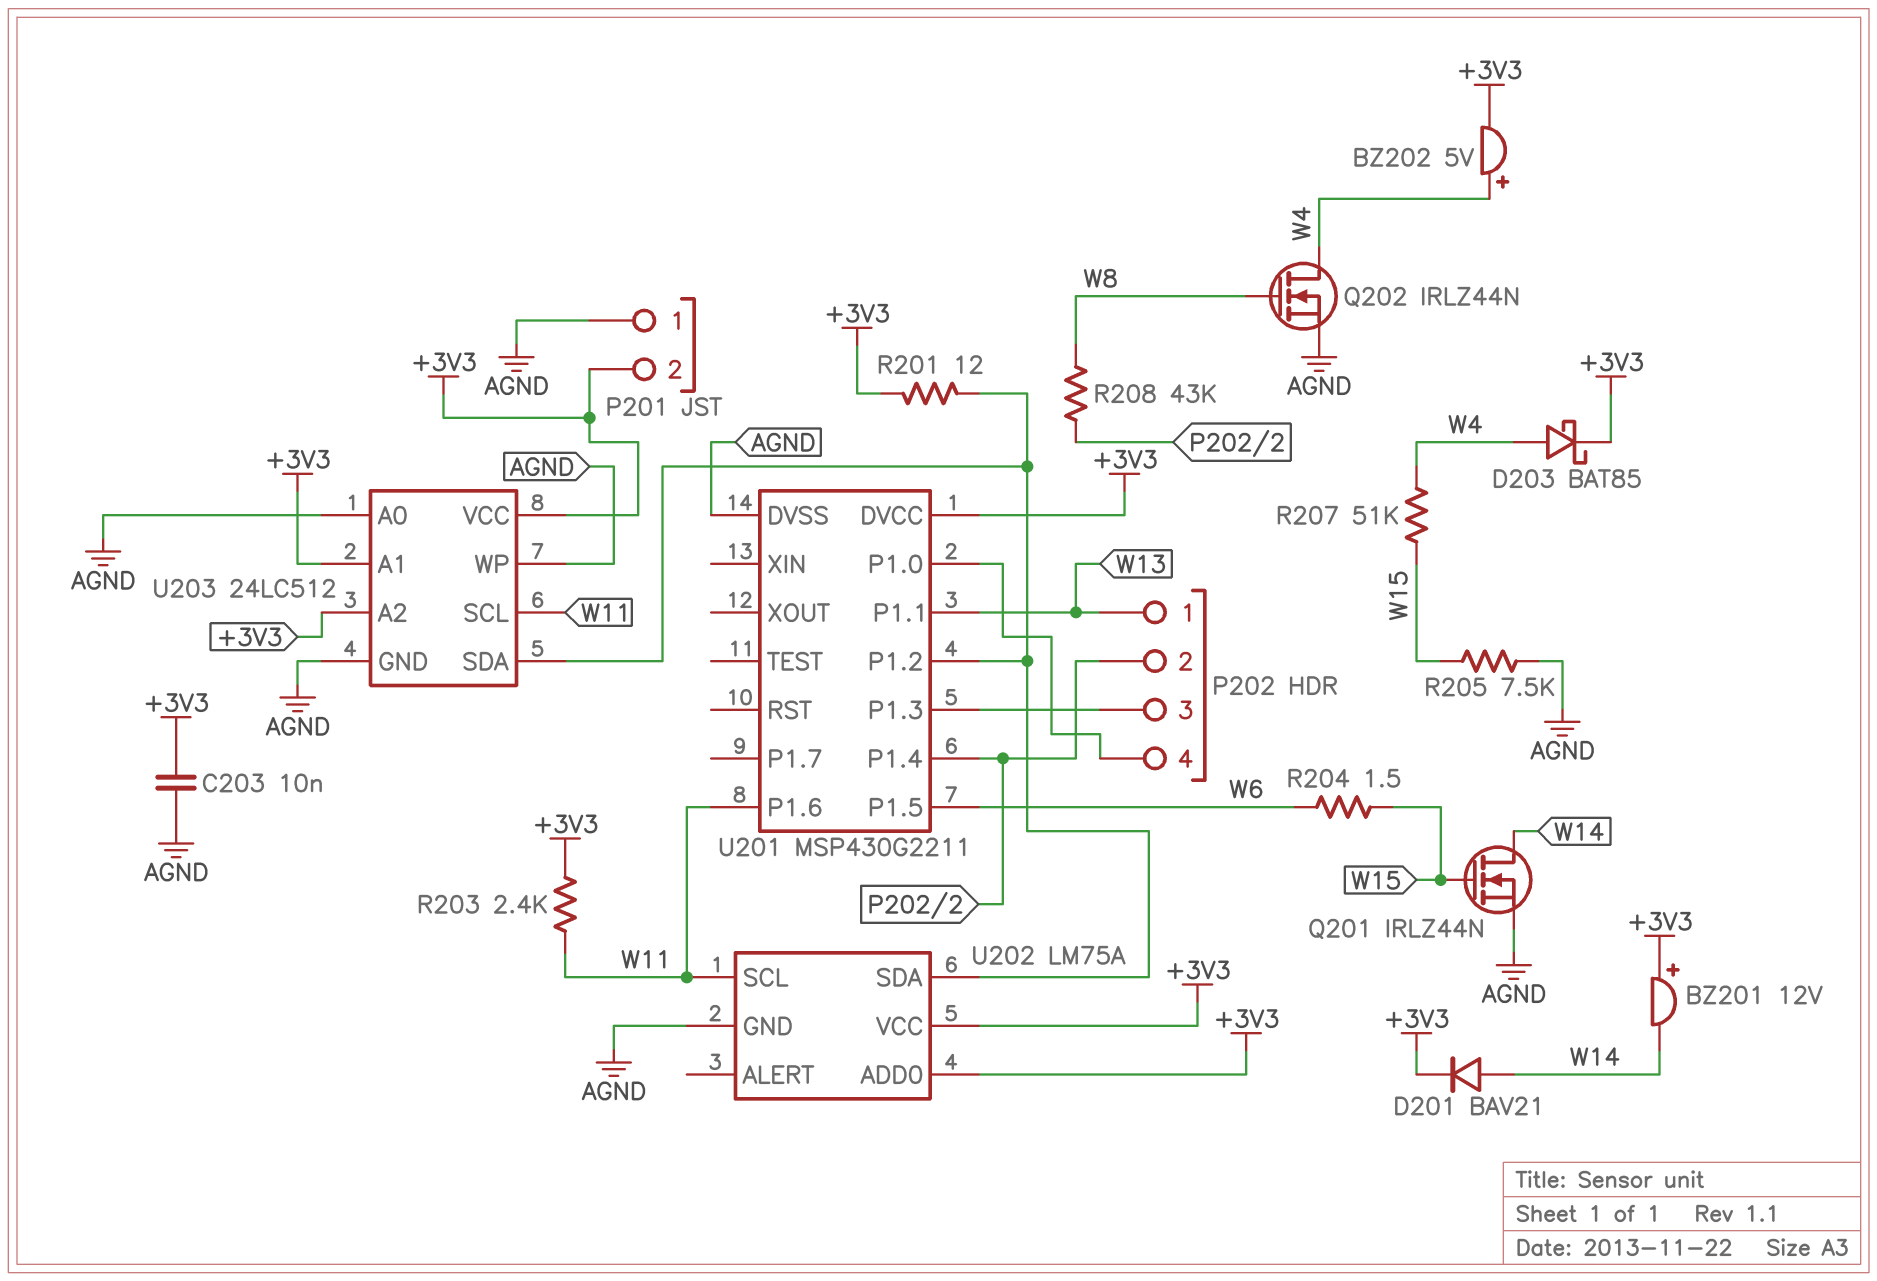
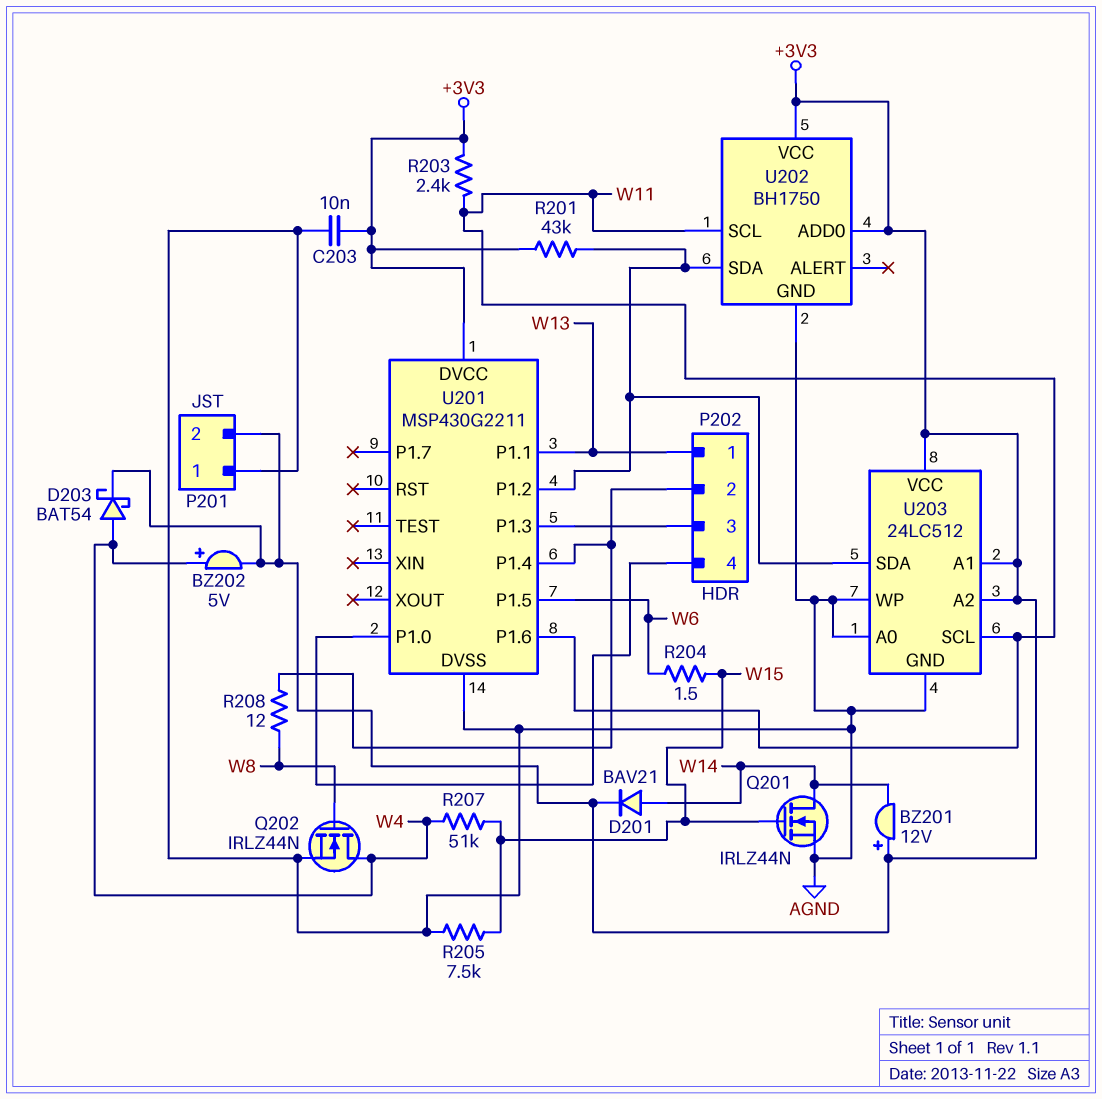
D203: schottky BAT85 (A W4, K +3V3) -> schottky BAT54 (A W4, K +3V3)
R201: 12 (+3V3, U201/P1.2) -> 43k (+3V3, U201/P1.2)
R208: 43k (P202/2, W8) -> 12 (P202/2, W8)
U202: LM75A -> BH1750

